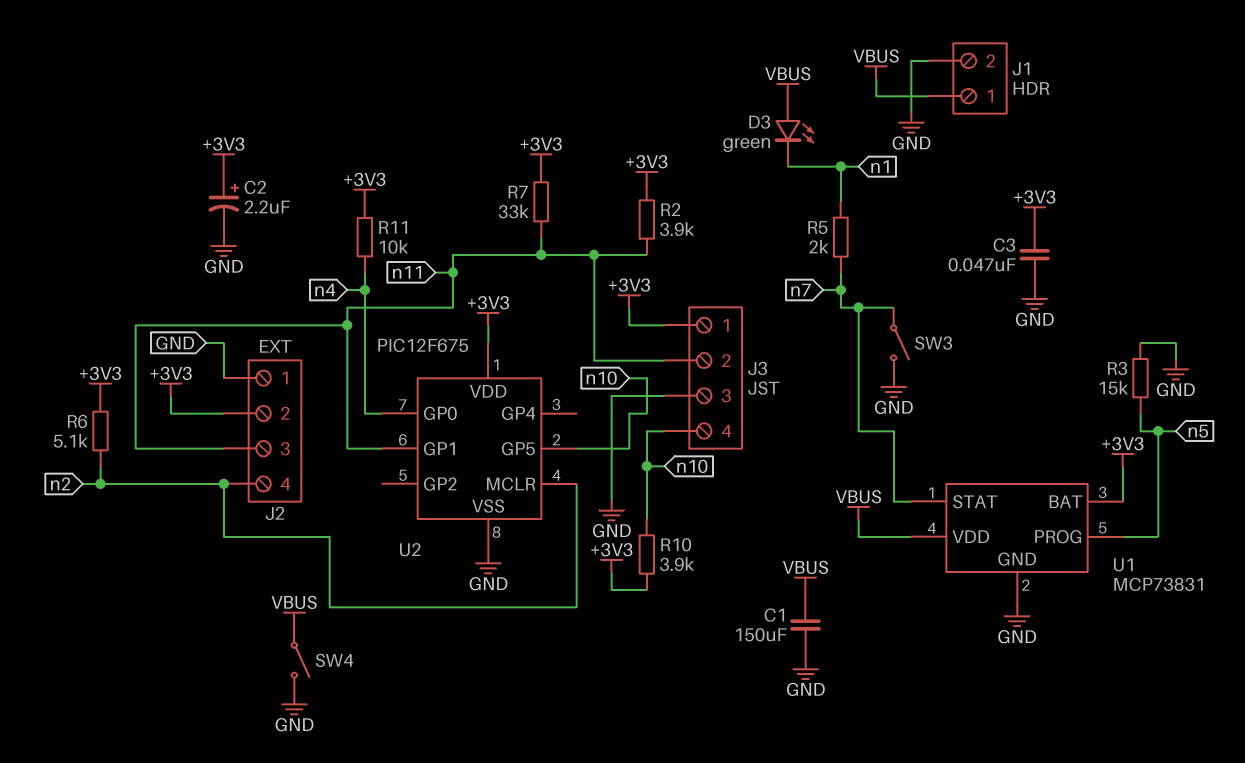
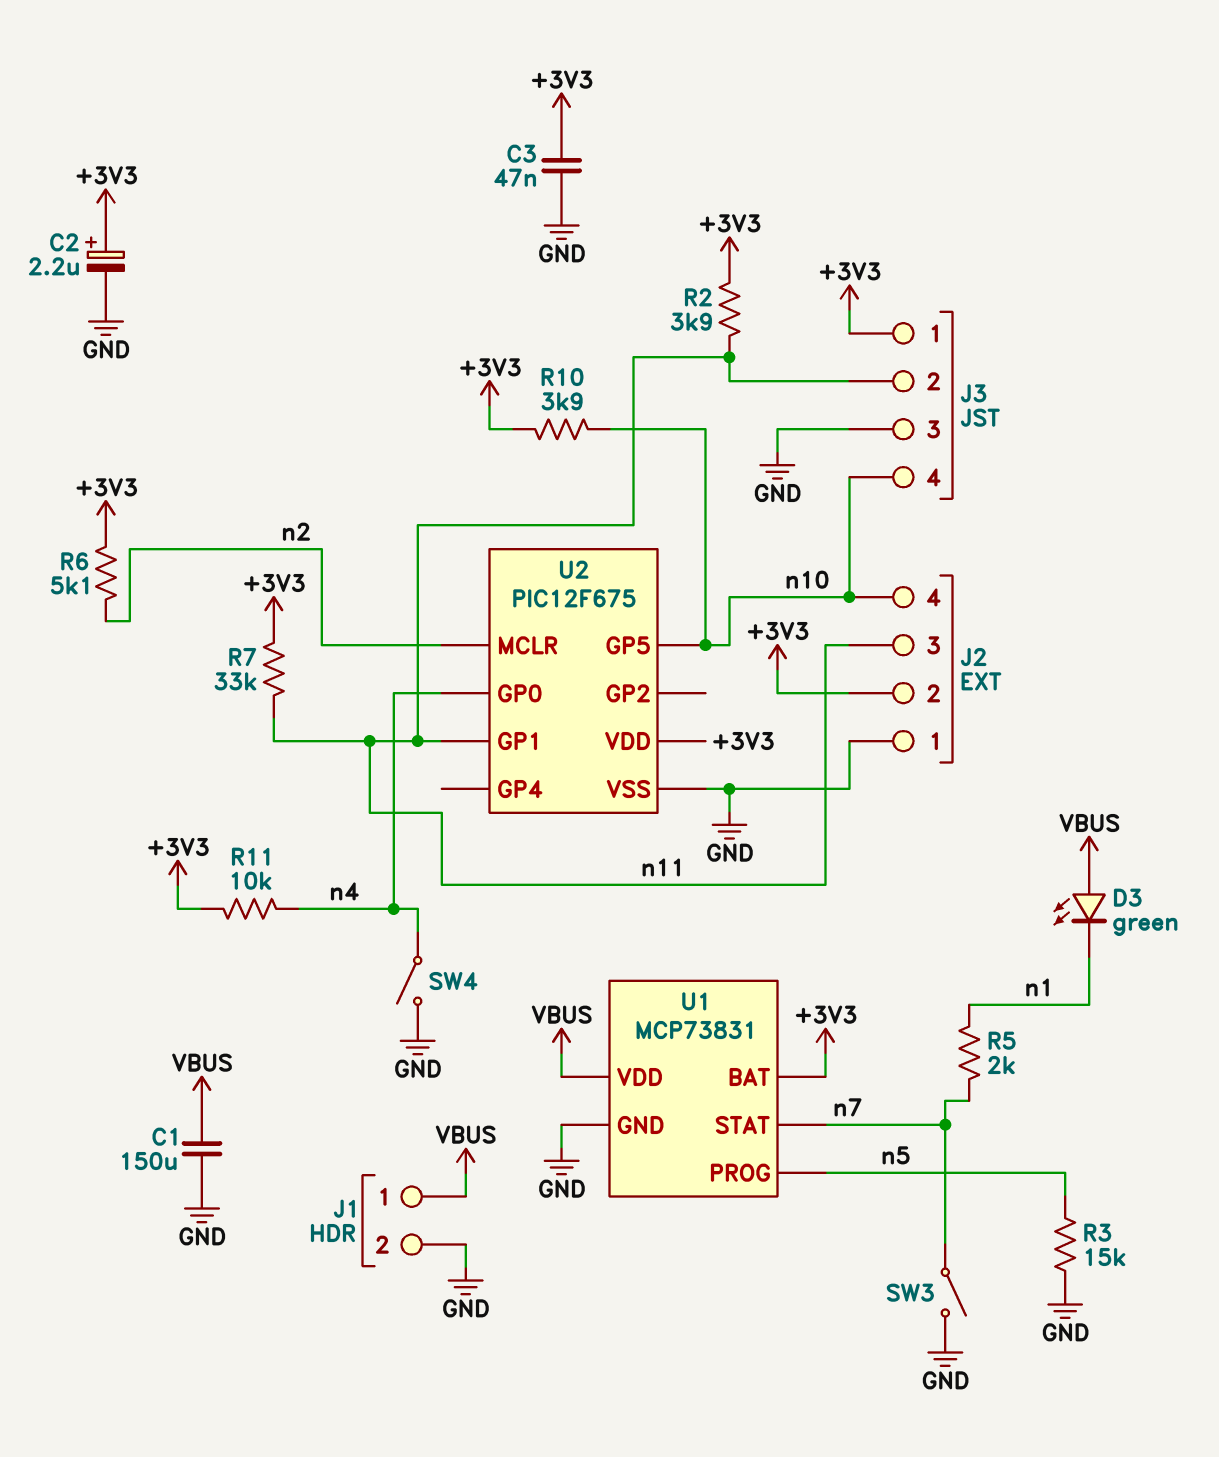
J2 pin 4: n2 -> n10
SW4: switch (GND, VBUS) -> switch (GND, n4)

